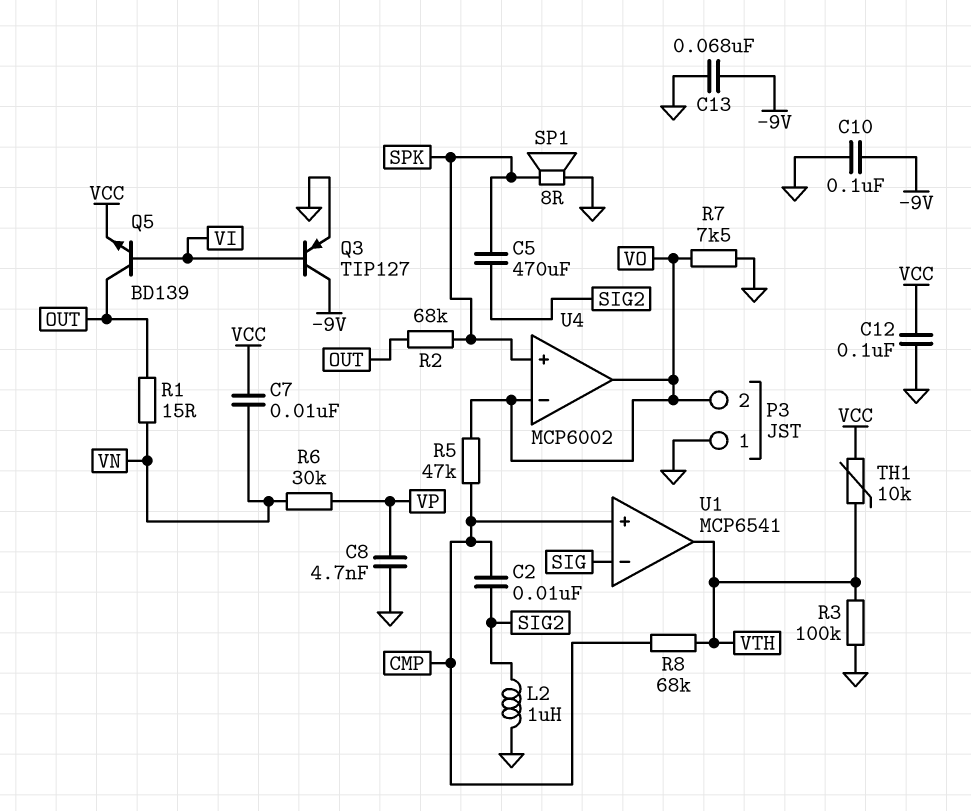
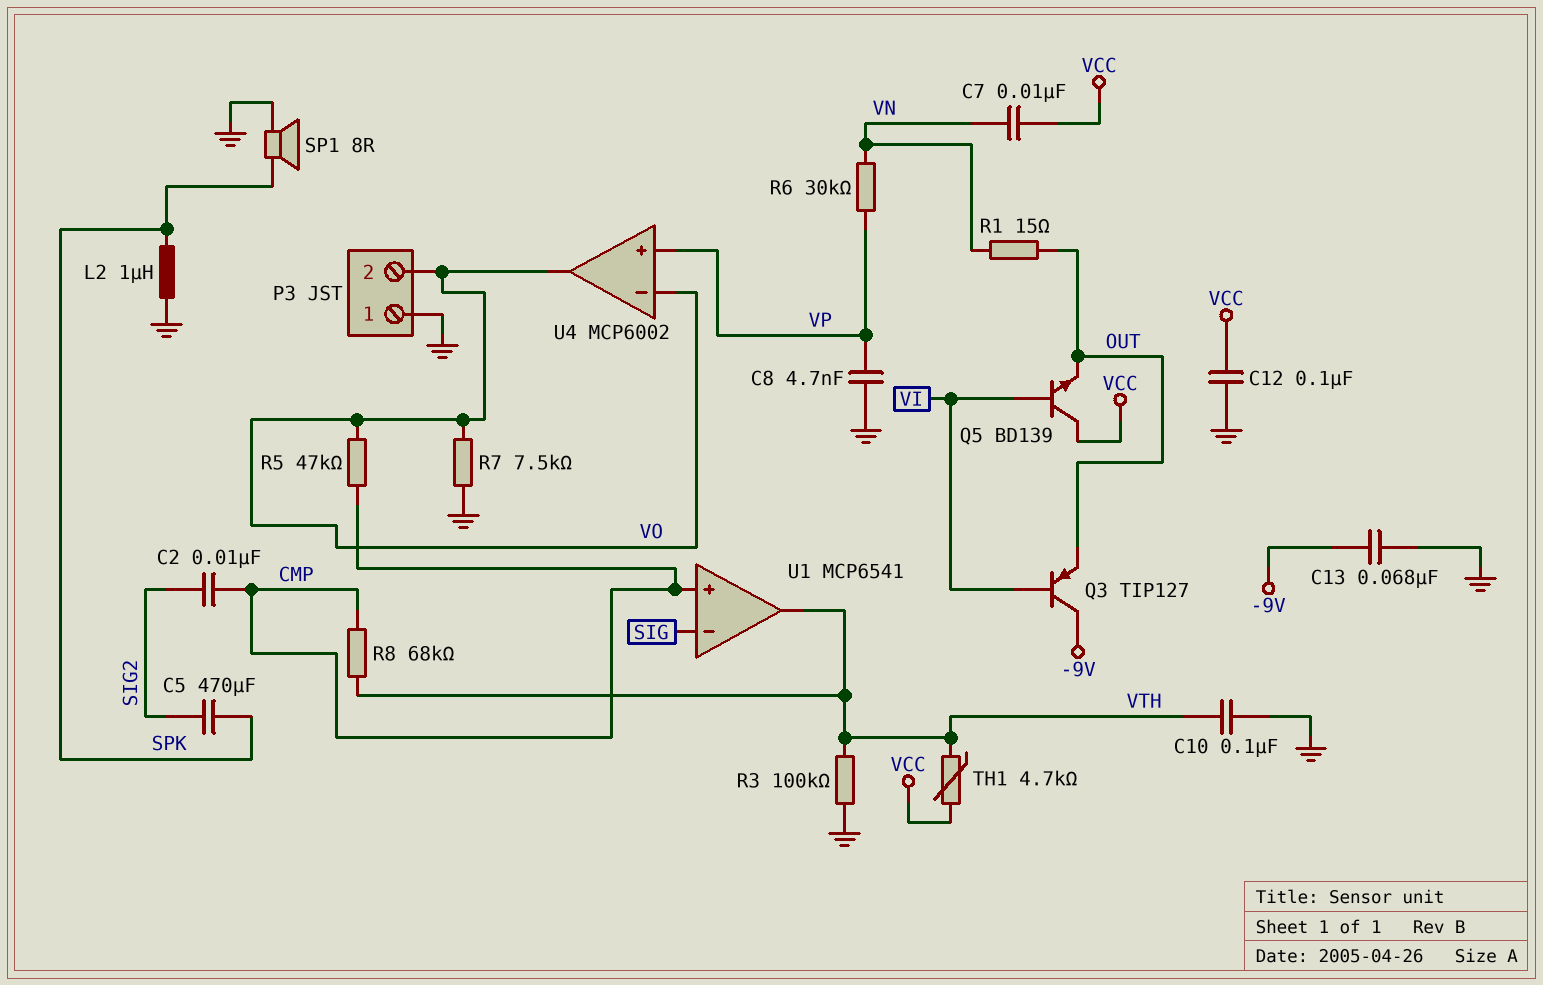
C10: 100nF (-9V, GND) -> 100nF (GND, VTH)
L2: 1uH (GND, SIG2) -> 1uH (GND, SPK)
Q3: PNP TIP127 (B VI, C -9V, E GND) -> PNP TIP127 (B VI, C -9V, E OUT)
Q5: NPN BD139 (B VI, C OUT, E VCC) -> NPN BD139 (B VI, C VCC, E OUT)
R2: 68k (OUT, SPK) -> none
TH1: 10k (VCC, VTH) -> 4.7k (VCC, VTH)
U4 pin in+: SPK -> VP

